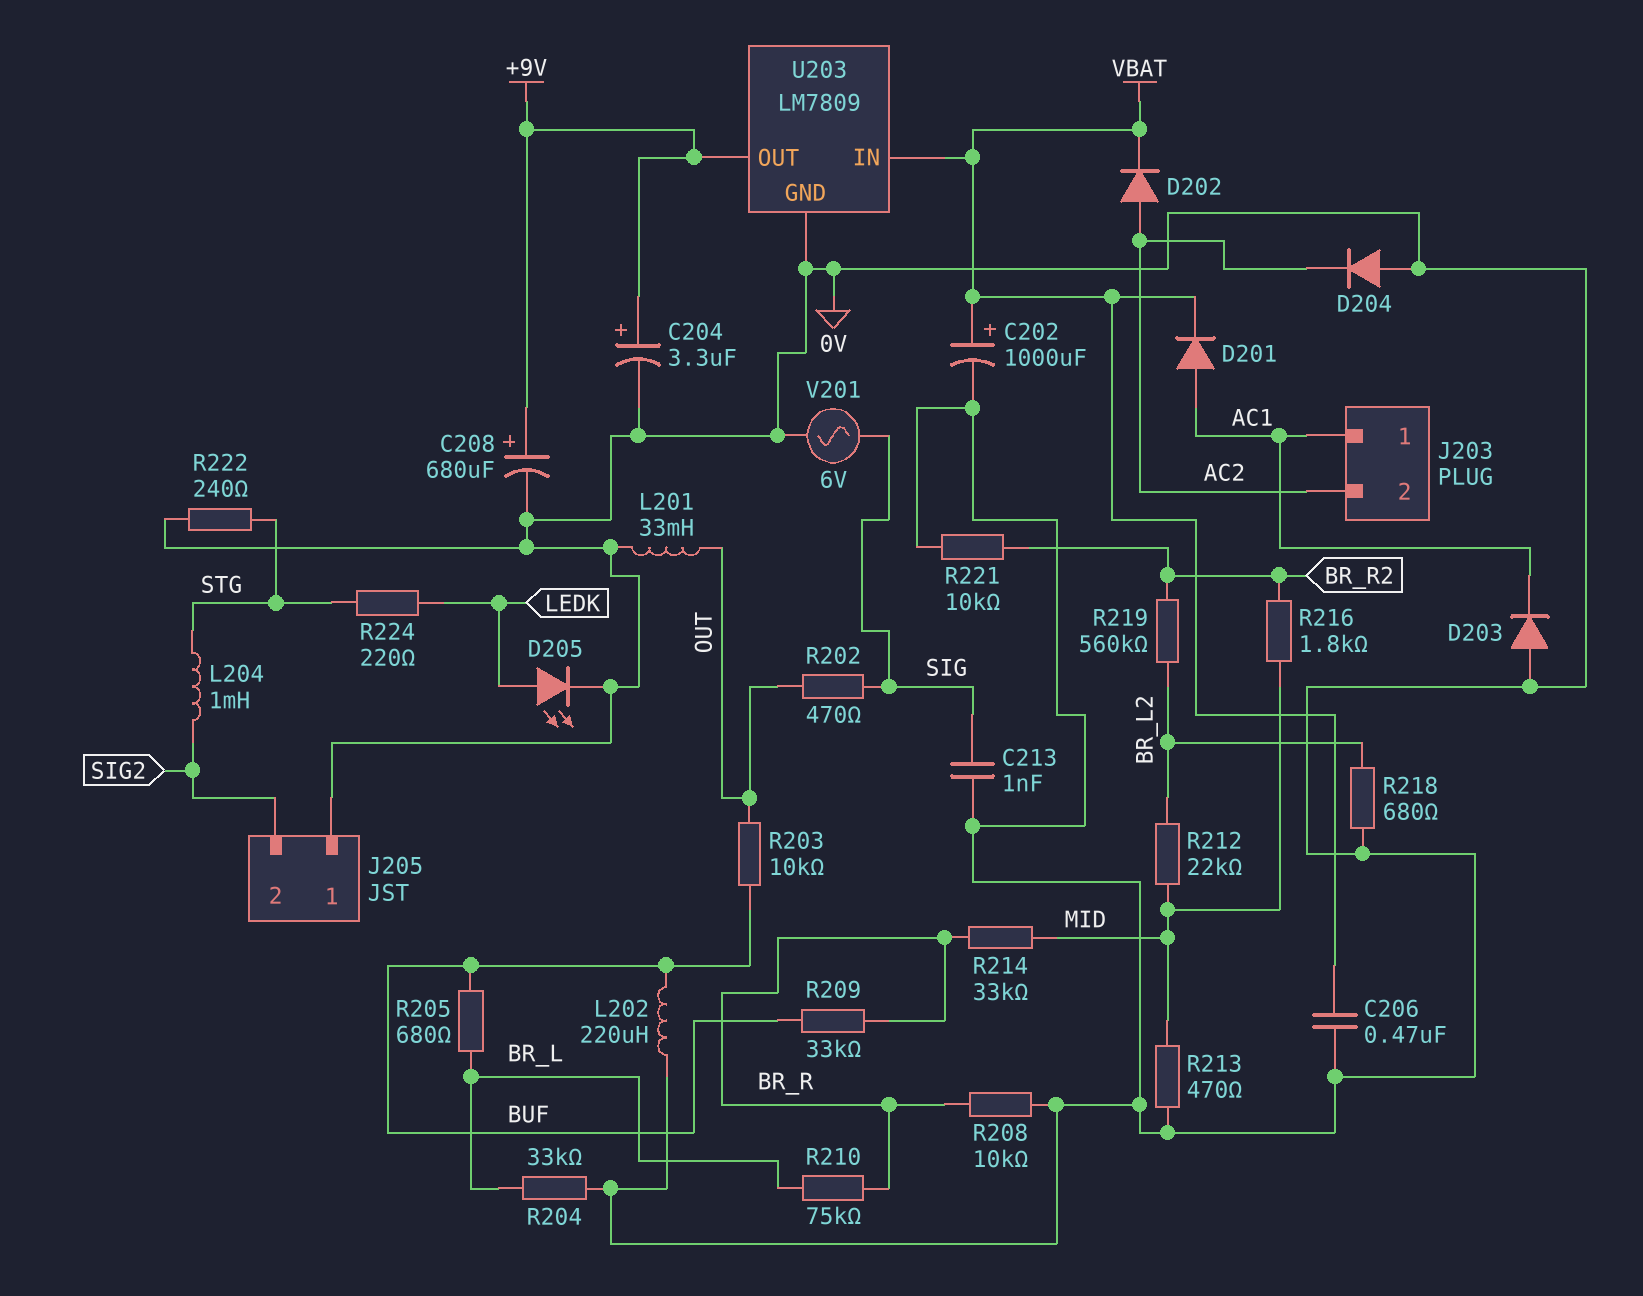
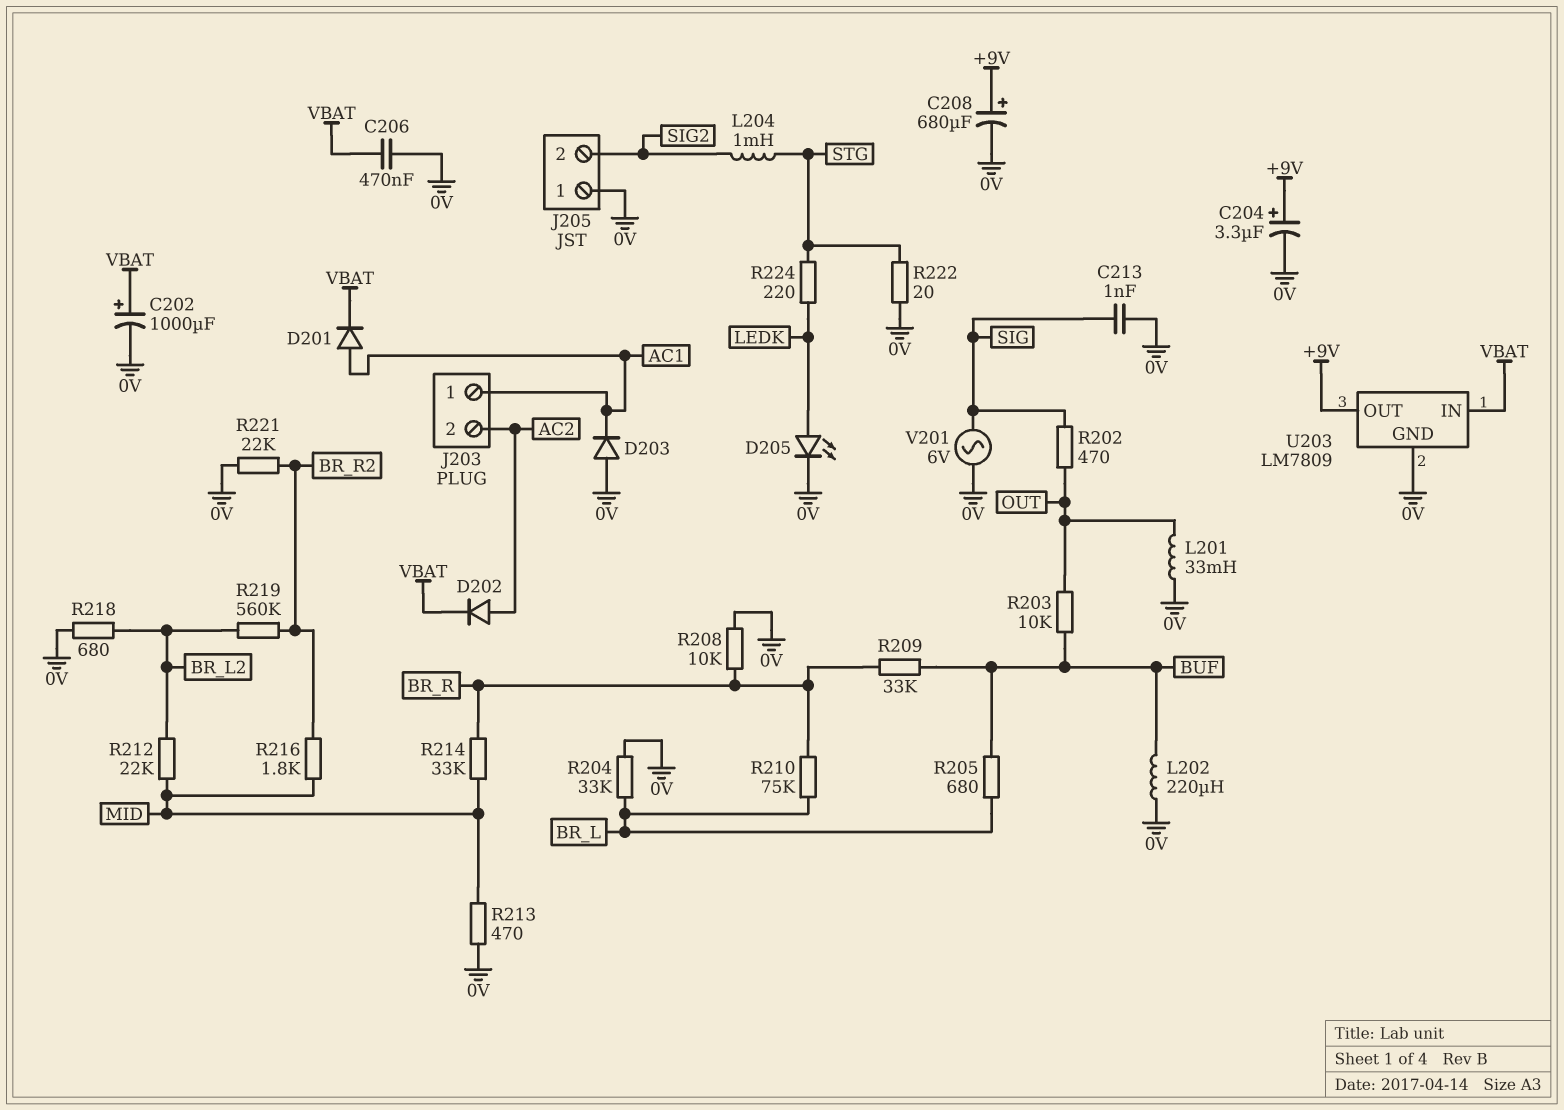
D204: diode (A 0V, K AC2) -> none
R221: 10k (0V, BR_R2) -> 22k (0V, BR_R2)
R222: 240 (0V, STG) -> 20 (0V, STG)

